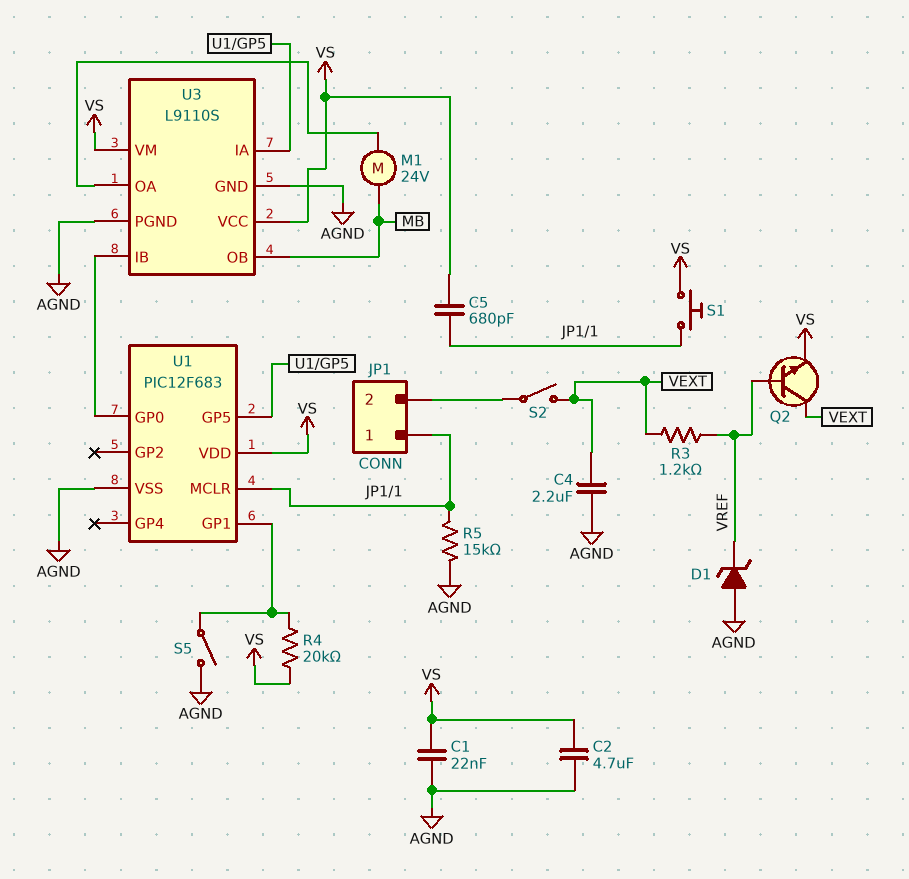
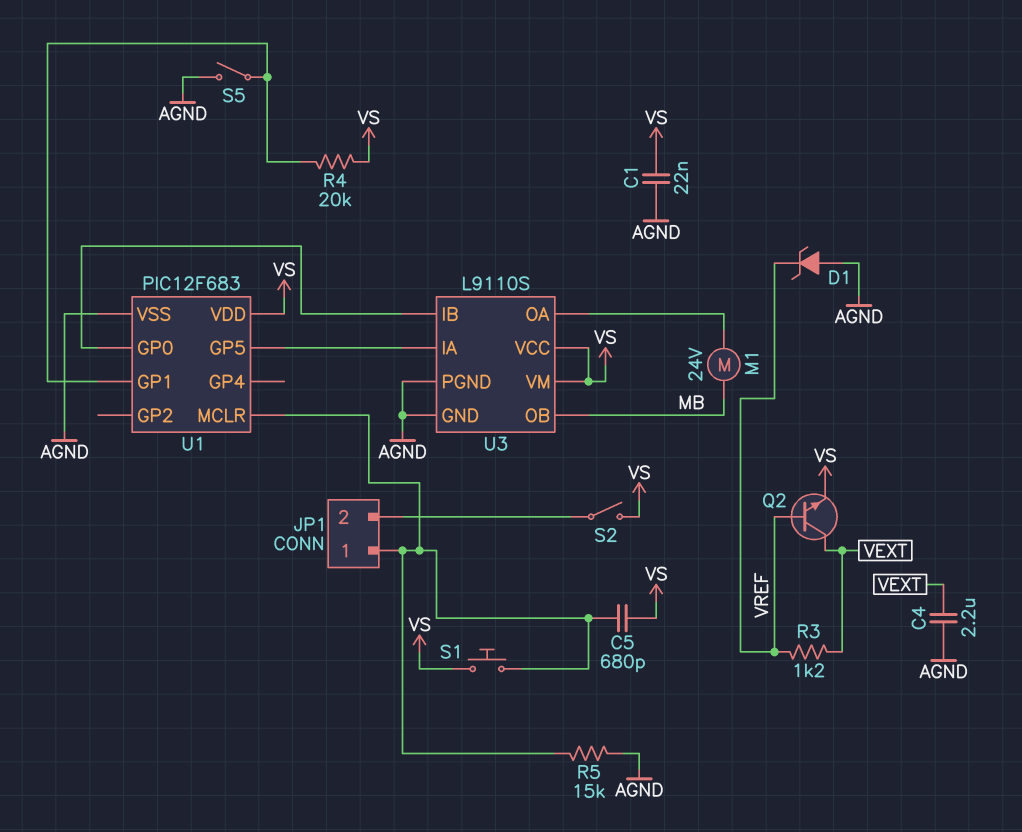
C2: 4.7uF (AGND, VS) -> none
S2: switch (JP1/2, VEXT) -> switch (JP1/2, VS)

